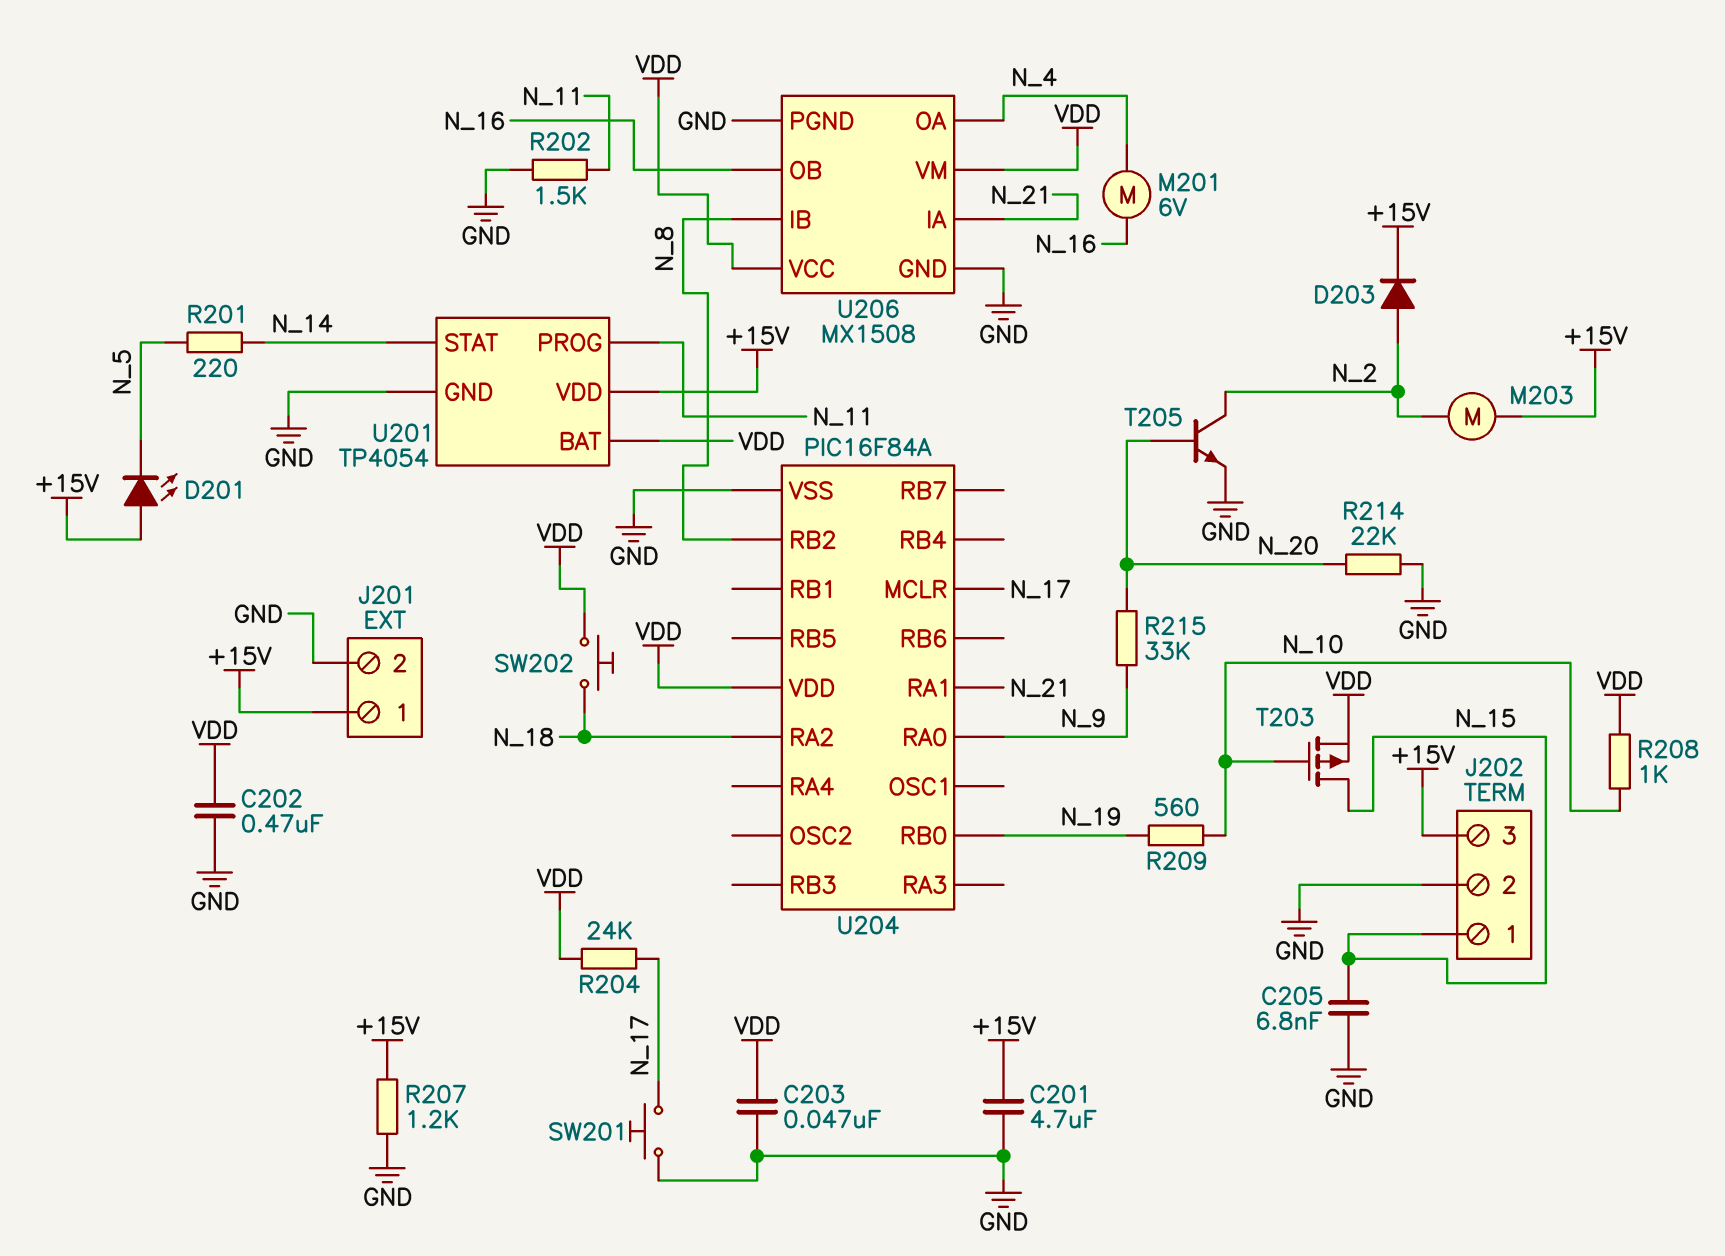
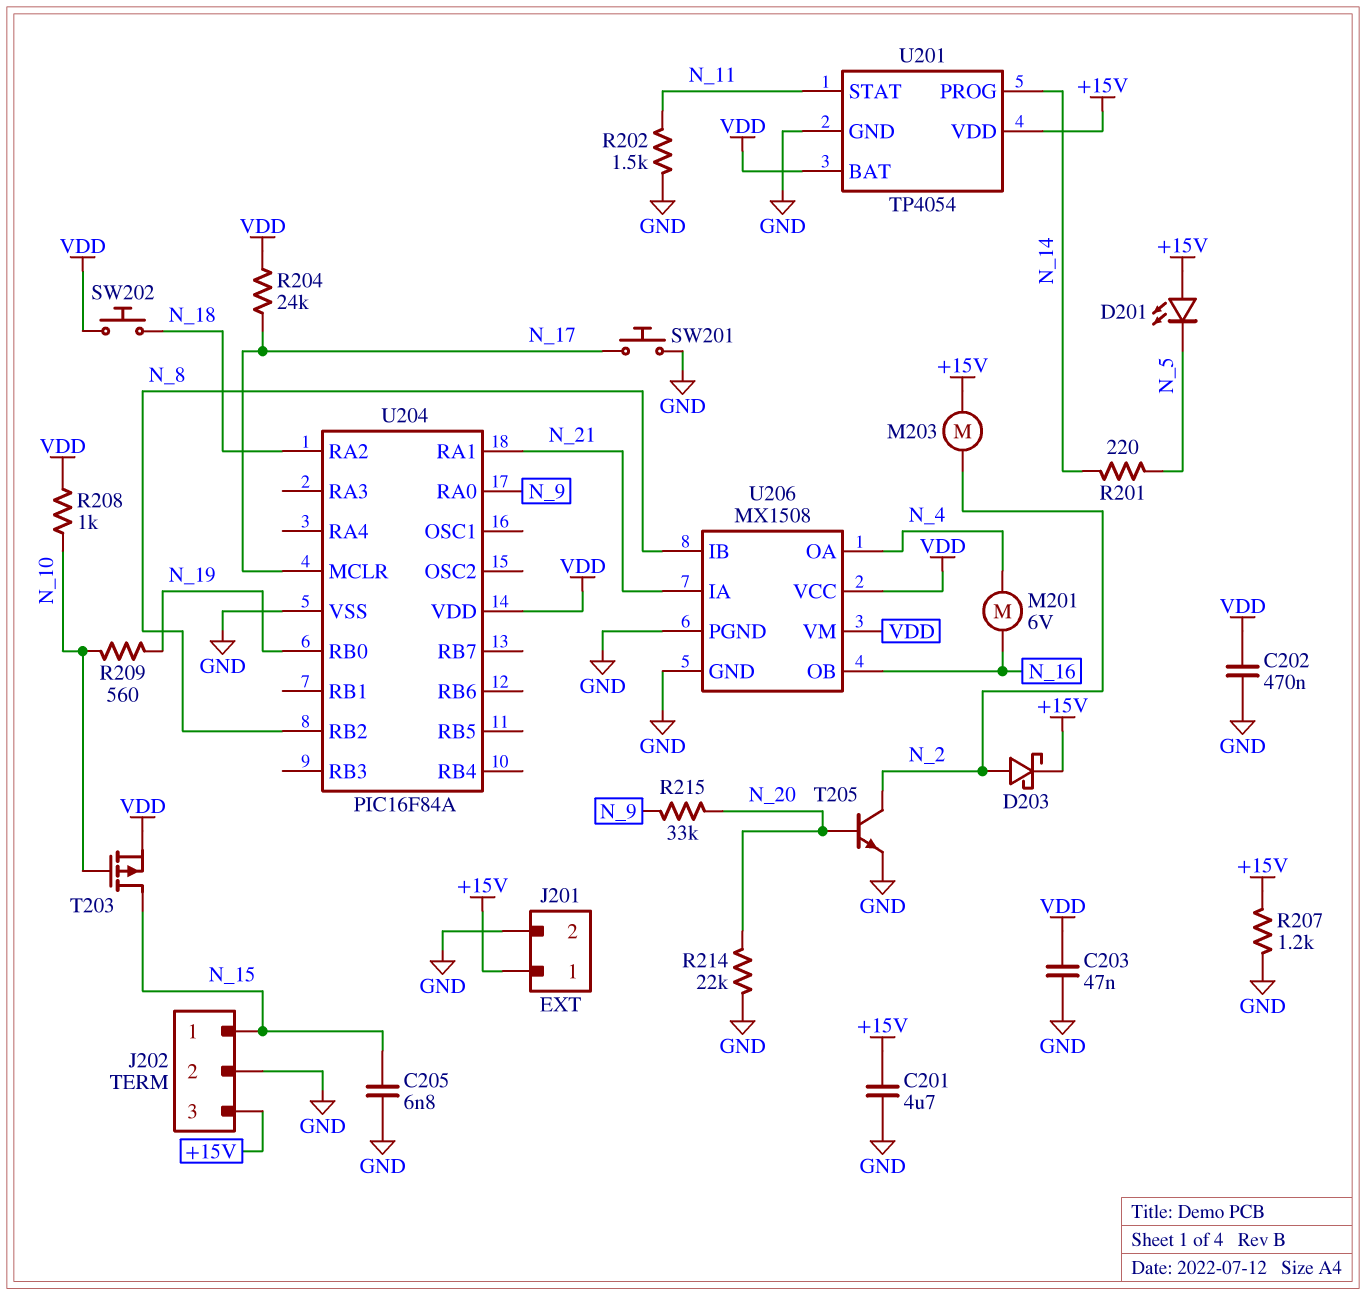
D203: diode (A N_2, K +15V) -> schottky (A N_2, K +15V)
U201 pin PROG: N_11 -> N_14
U201 pin STAT: N_14 -> N_11

